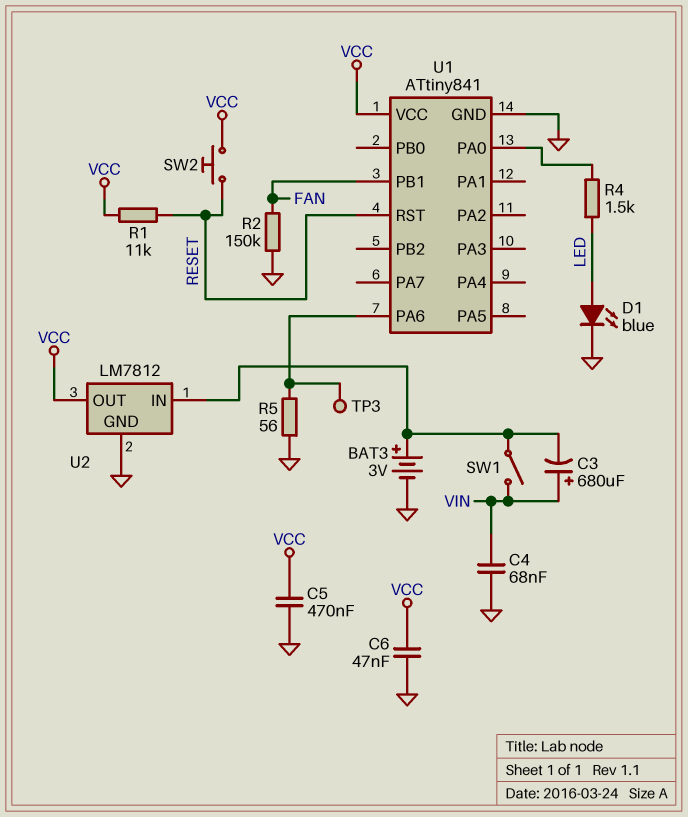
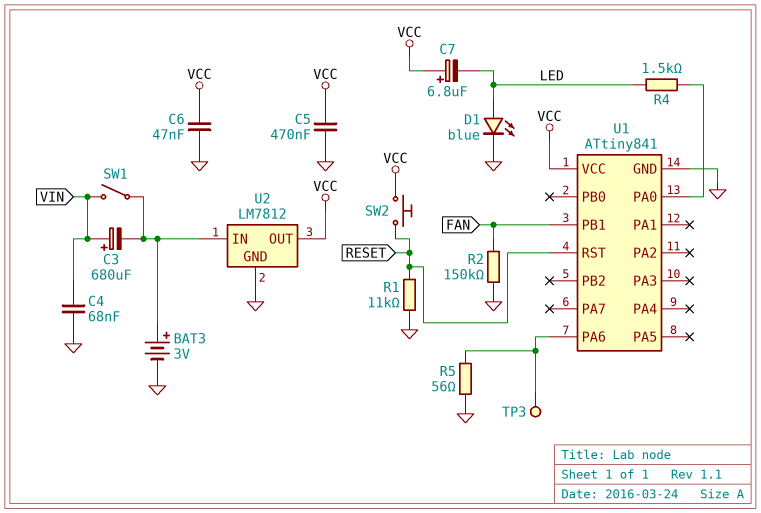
C7: none -> 6.8uF (plus VCC, minus LED)
R1: 11k (RESET, VCC) -> 11k (GND, RESET)

